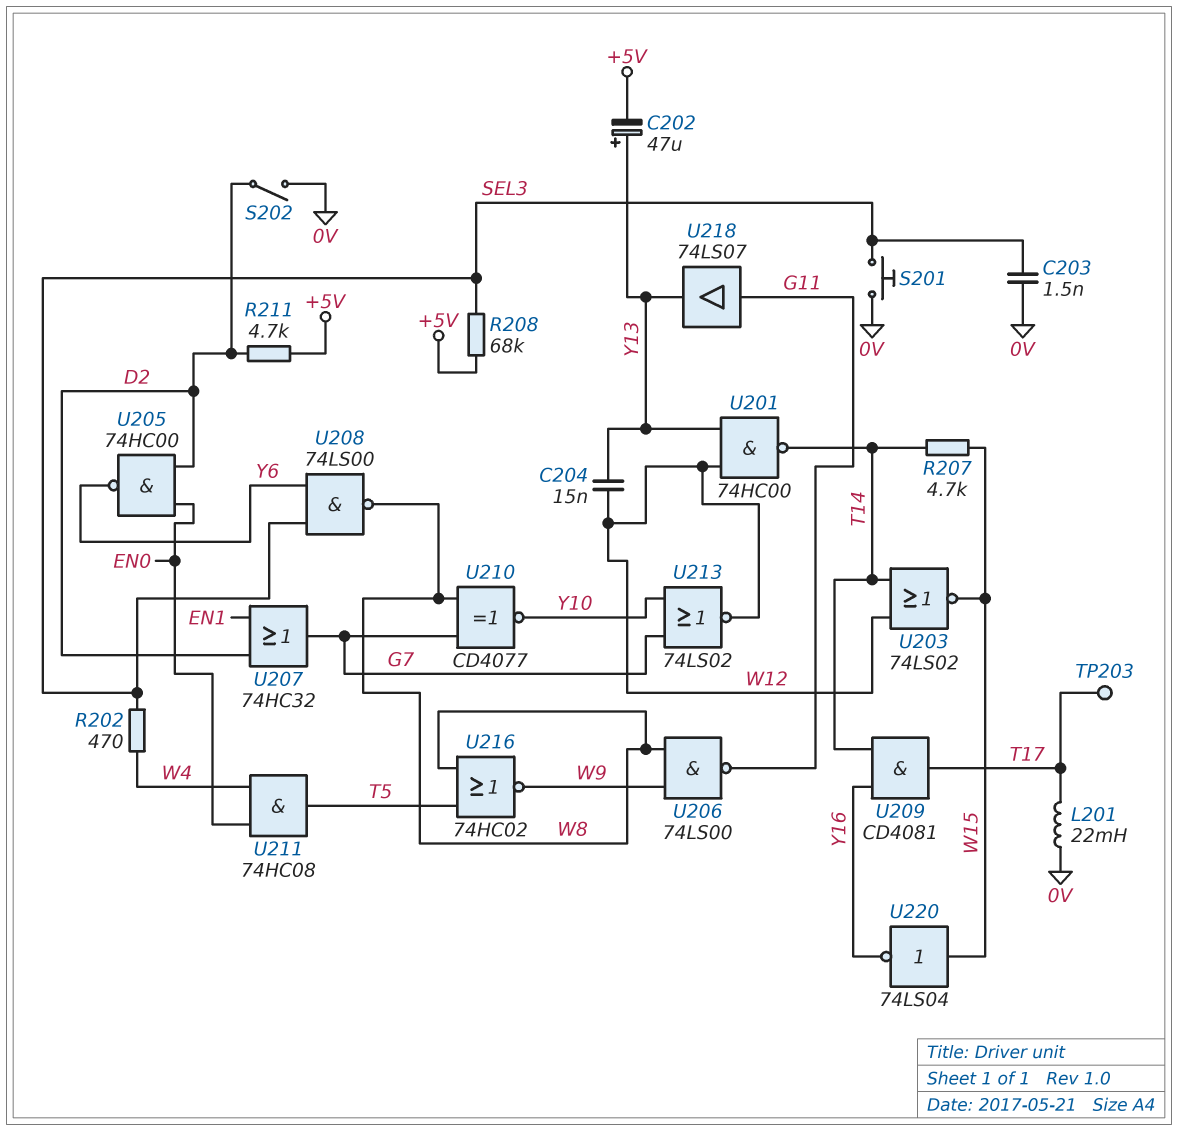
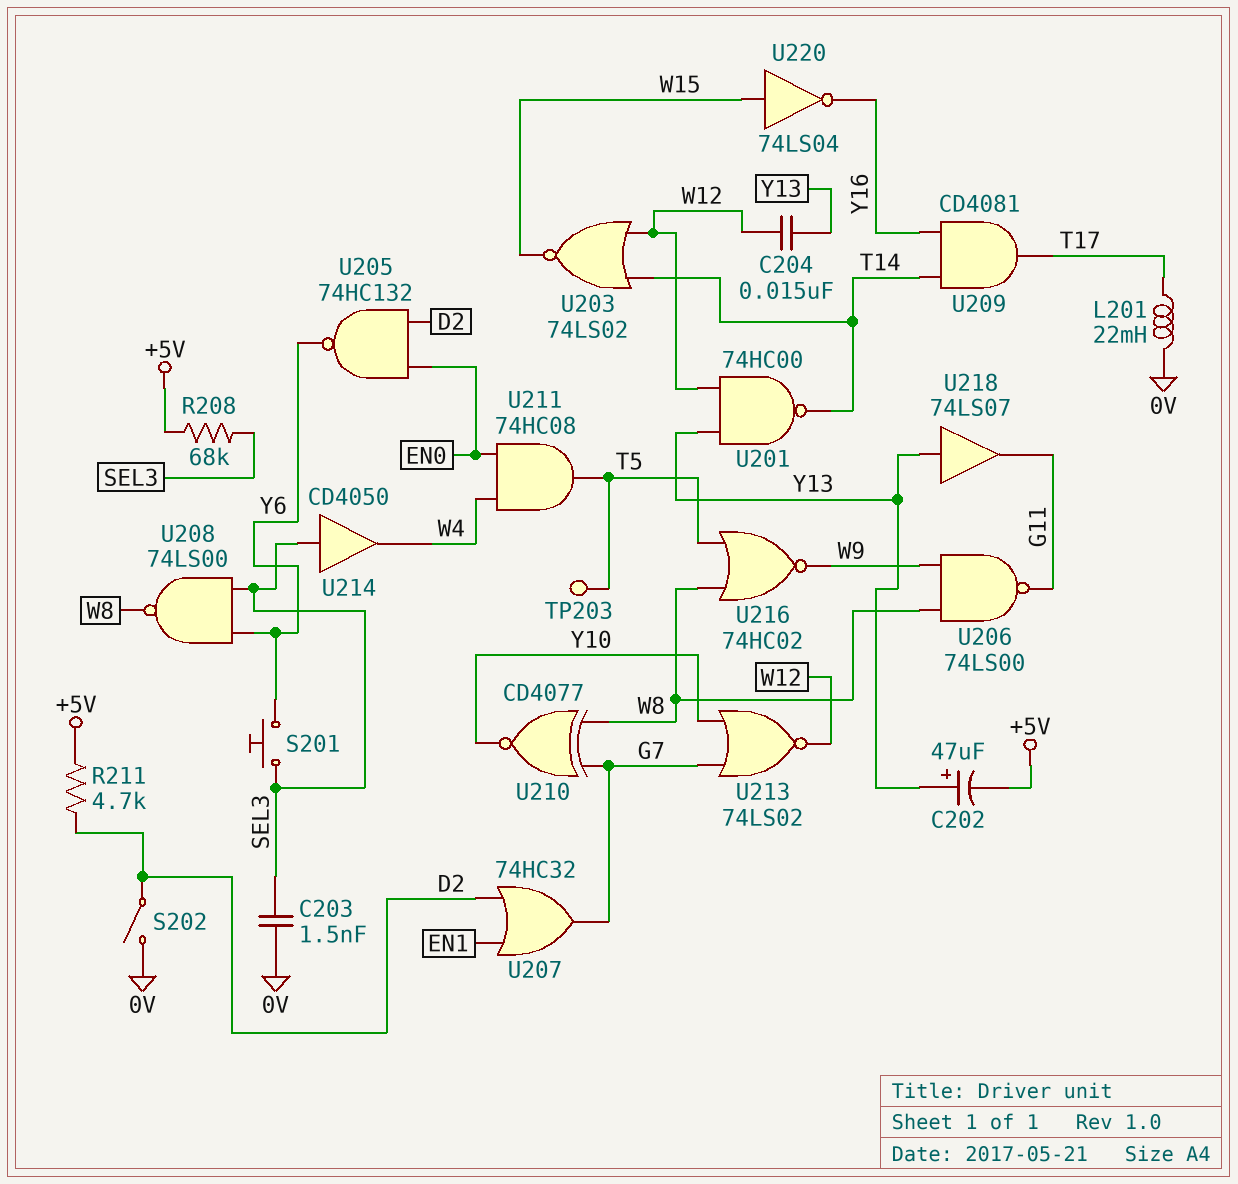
R202: 470 (SEL3, W4) -> none
R207: 4.7k (T14, W15) -> none
S201: button (0V, SEL3) -> button (SEL3, Y6)
TP203: test point (T17) -> test point (T5)
U205: NAND 74HC00 (in D2, in EN0, out Y6) -> NAND 74HC132 (in D2, in EN0, out Y6)
U214: none -> buffer CD4050 (in SEL3, out W4)
U218: buffer 74LS07 (in G11, out Y13) -> buffer 74LS07 (in Y13, out G11)

